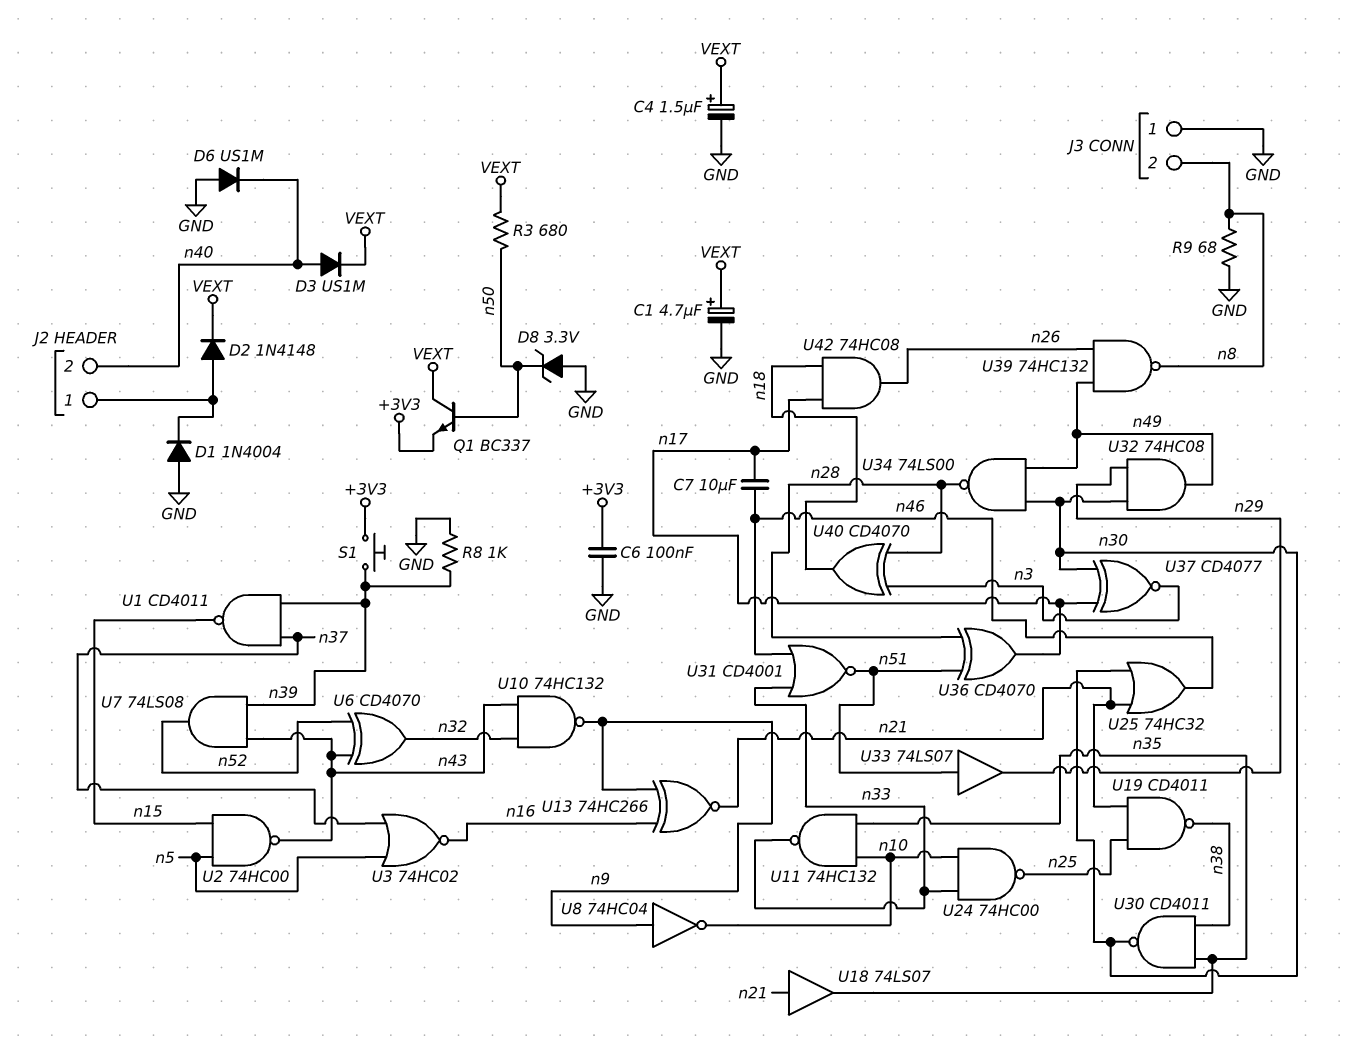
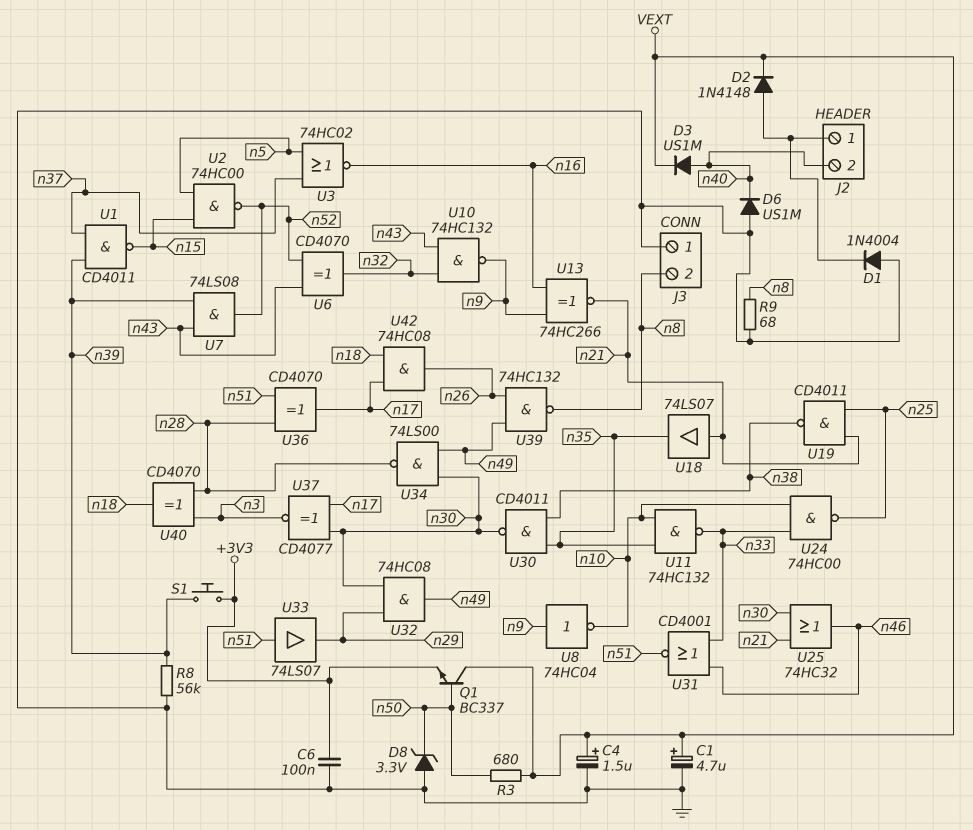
C7: 10uF (n17, n46) -> none
R8: 1k (GND, n39) -> 56k (GND, n39)
U2: NAND 74HC00 (in n5, in n15, out n43) -> NAND 74HC00 (in n5, in n15, out n52)

